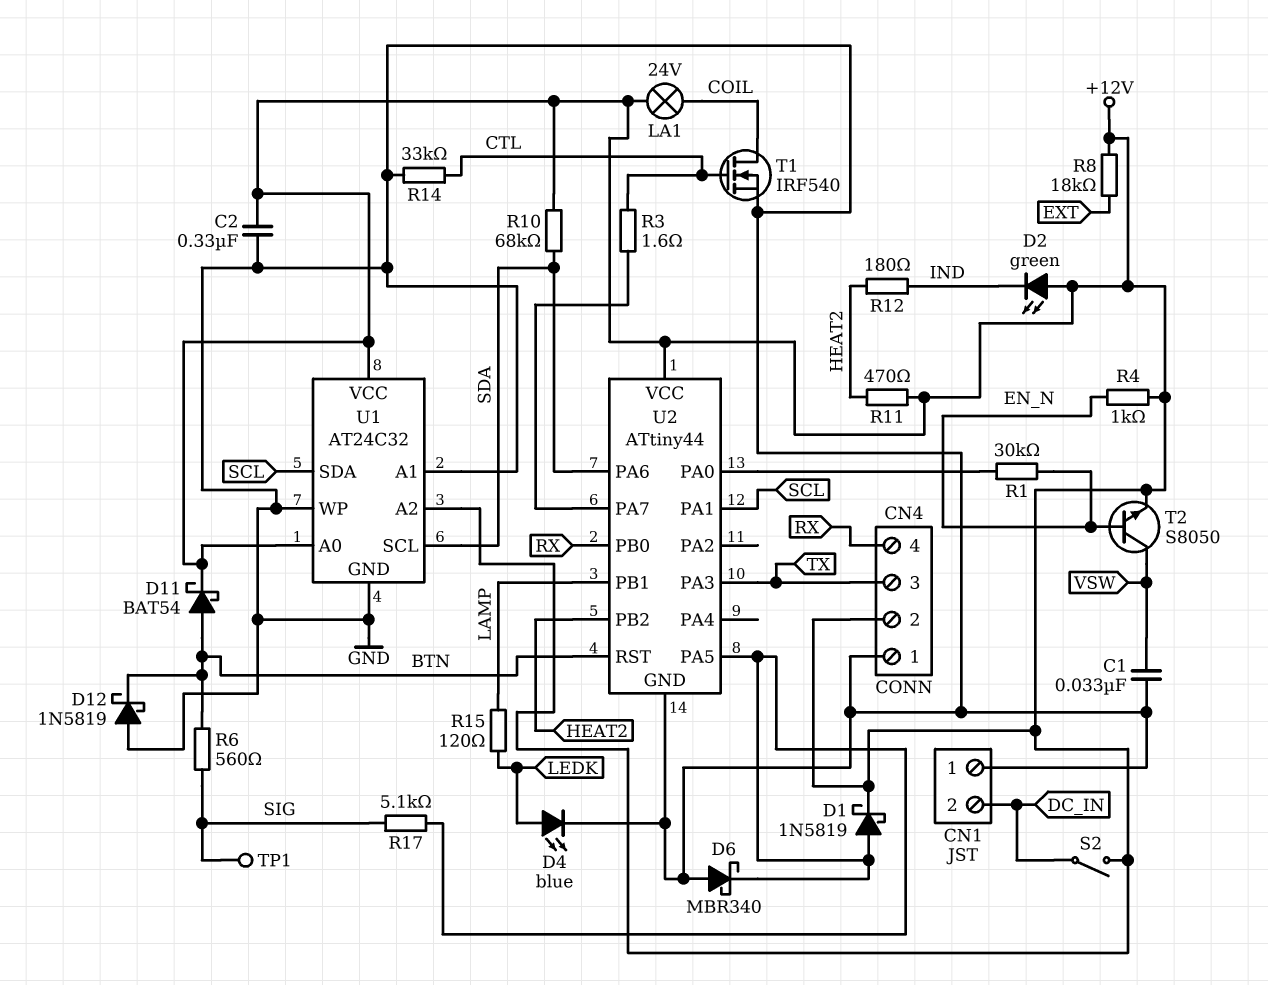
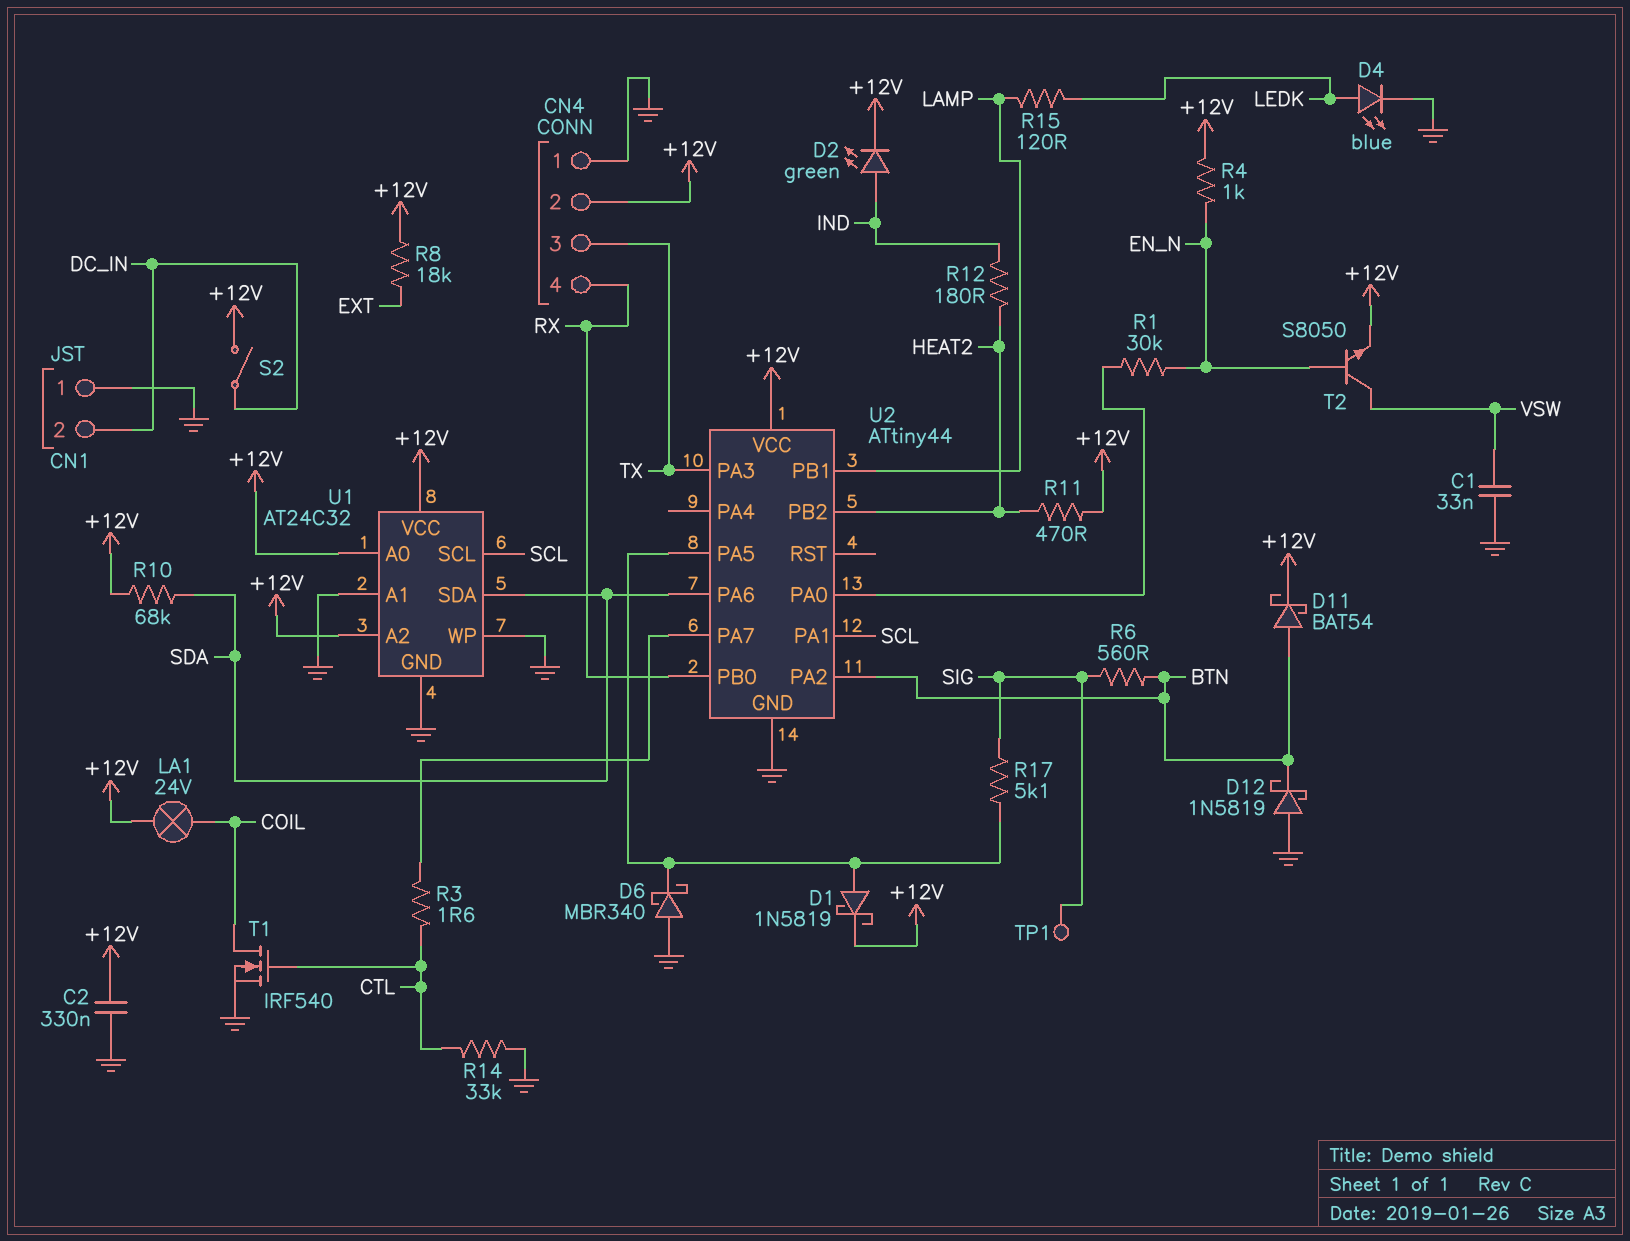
D2: LED green (A +12V, K IND) -> LED green (A IND, K +12V)
U1 pin SCL: SDA -> SCL
U1 pin SDA: SCL -> SDA
U2 pin PA2: none -> BTN
U2 pin RST: BTN -> none

